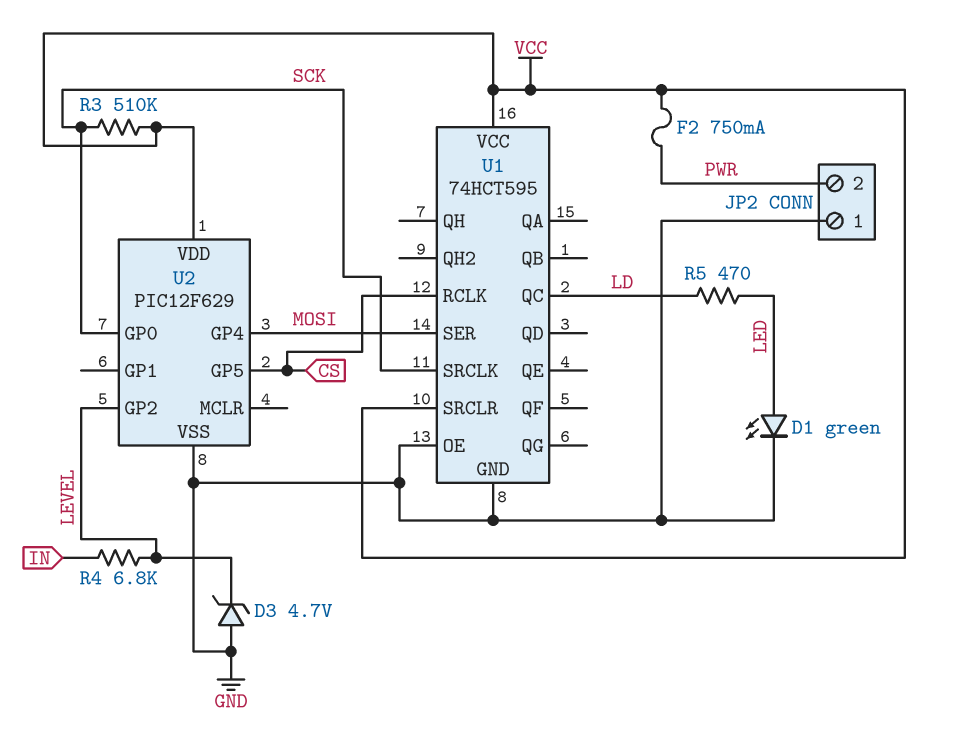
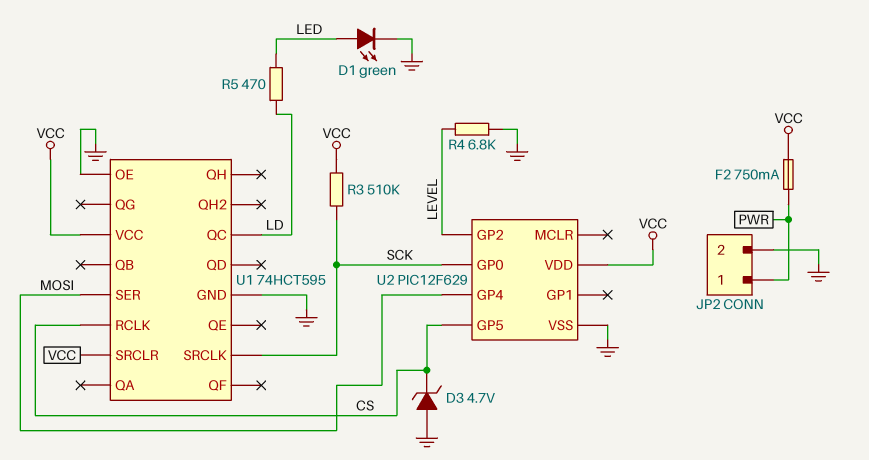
D3: zener 4.7V (A GND, K LEVEL) -> zener 4.7V (A GND, K CS)
JP2 pin 1: GND -> PWR
JP2 pin 2: PWR -> GND
R4: 6.8k (IN, LEVEL) -> 6.8k (GND, LEVEL)

